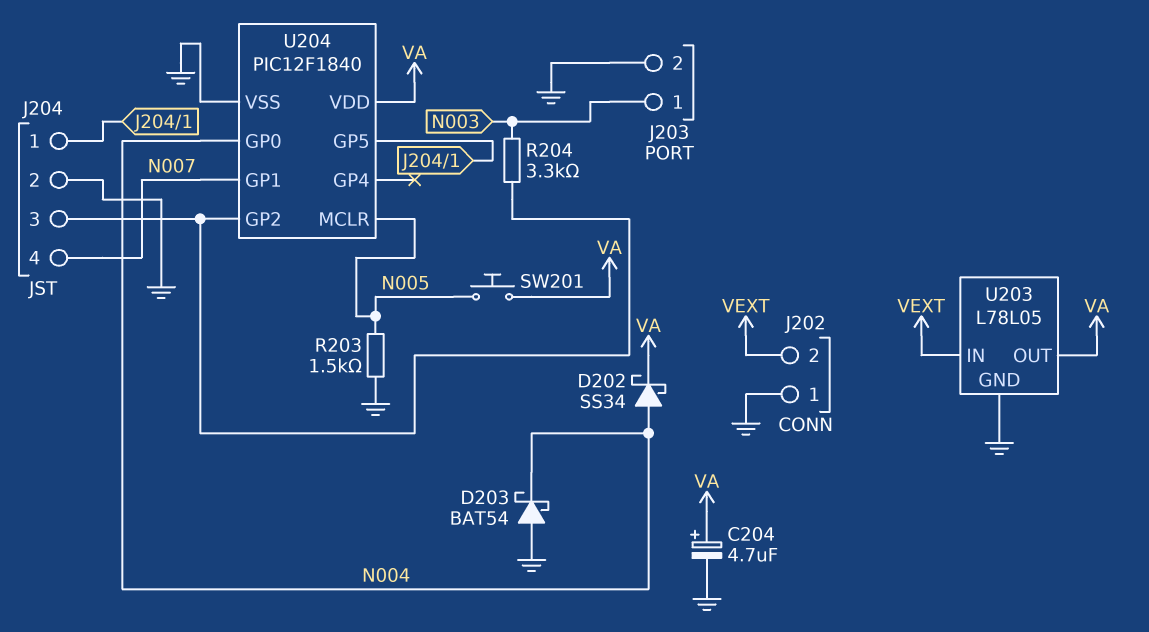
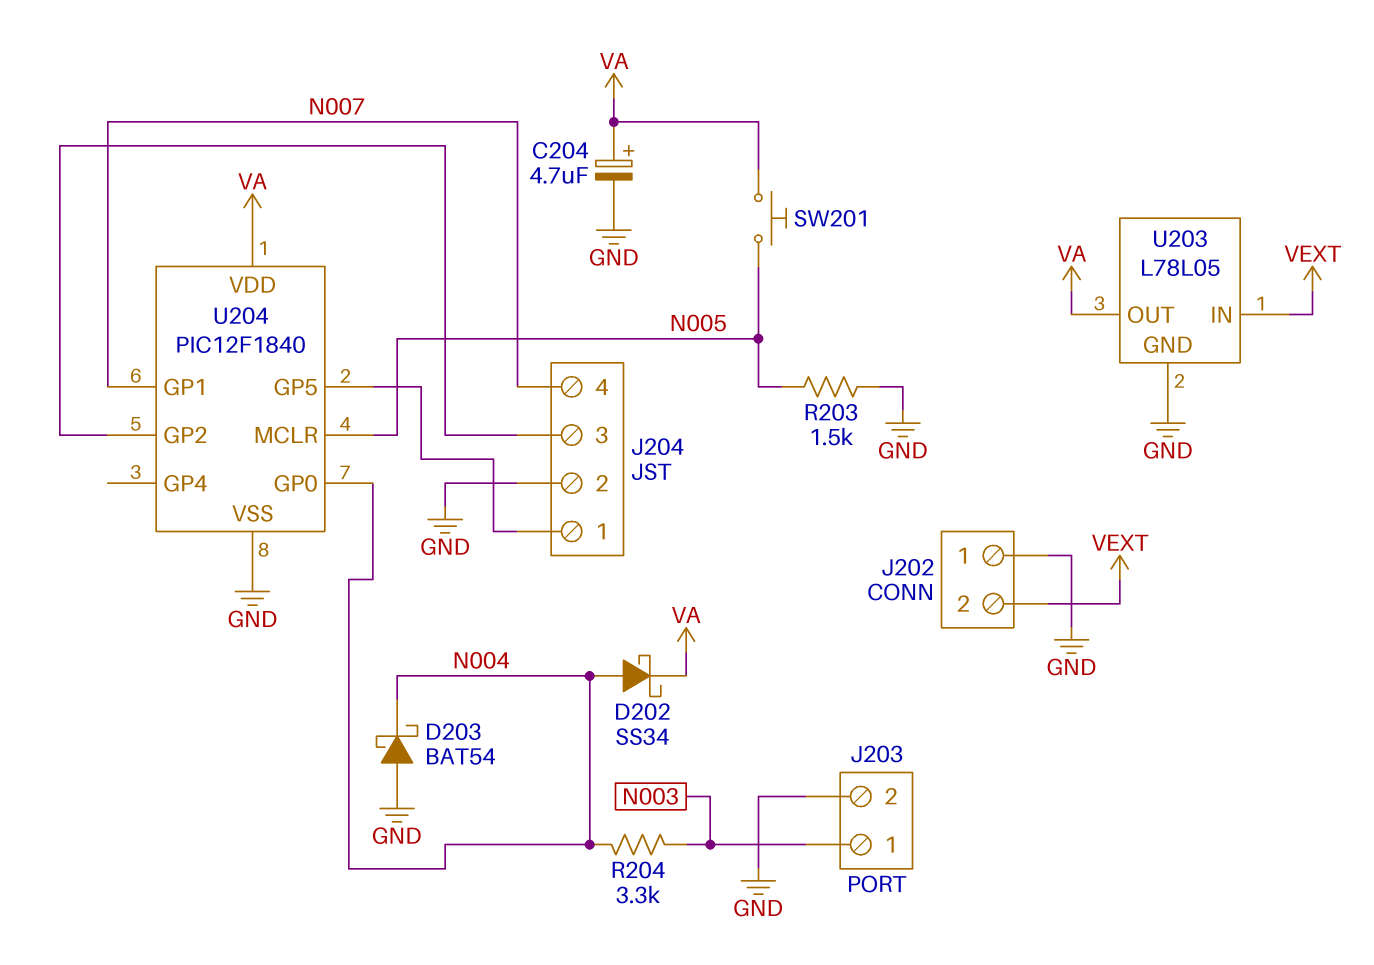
R204: 3.3k (J204/3, N003) -> 3.3k (N003, N004)

